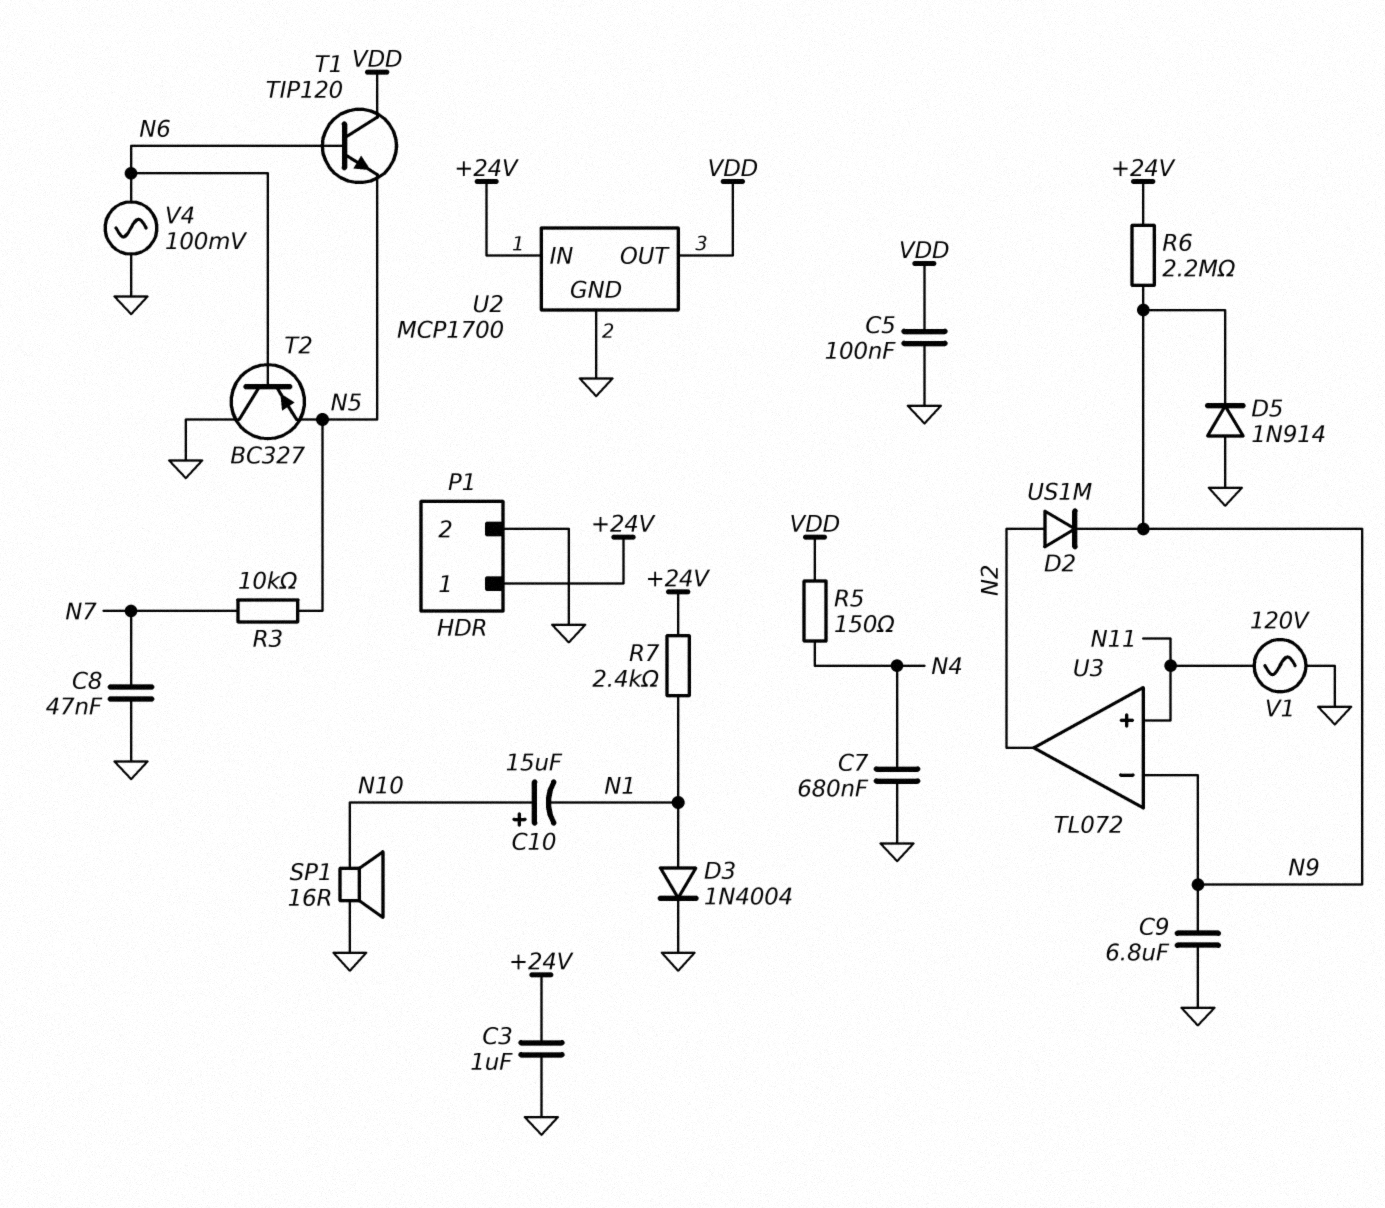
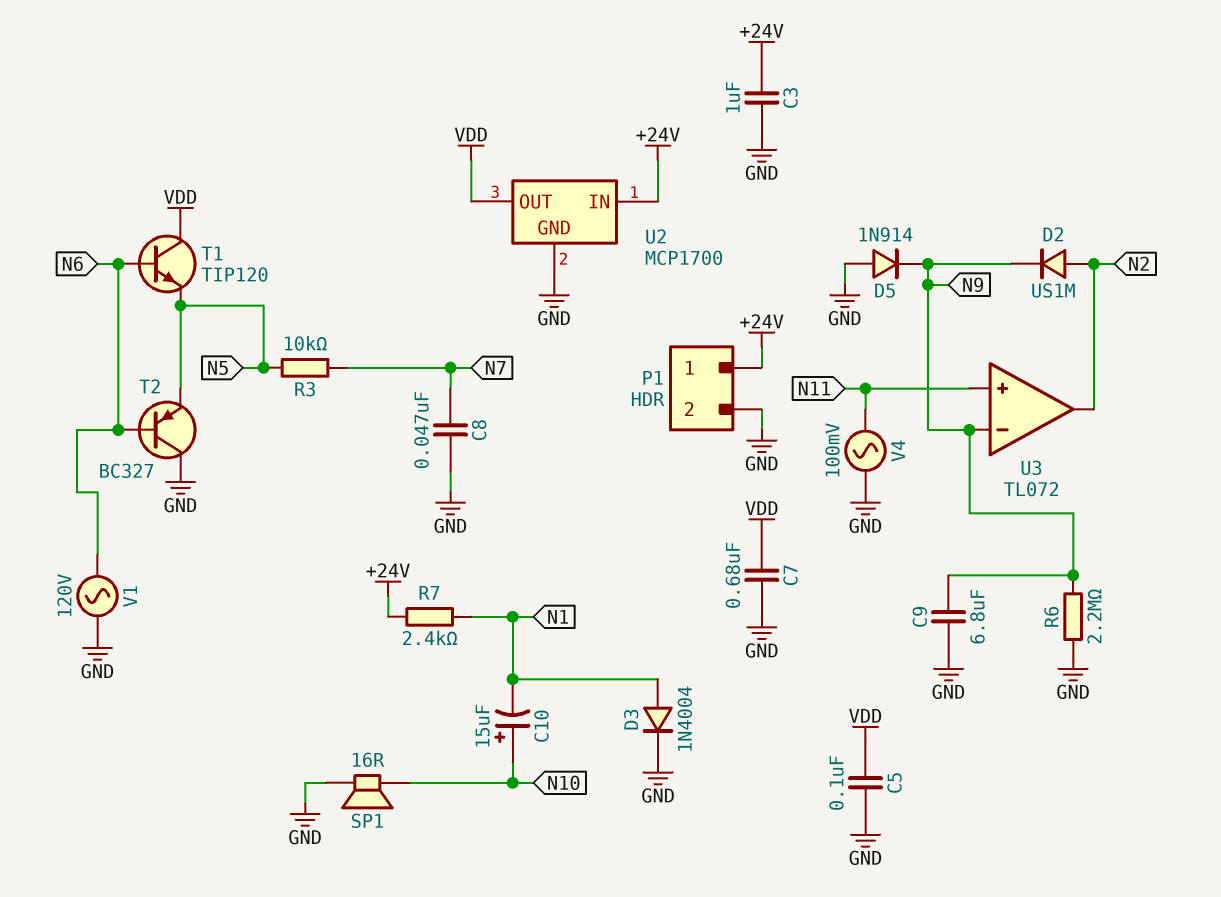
C7: 680nF (GND, N4) -> 680nF (GND, VDD)
R5: 150 (N4, VDD) -> none
R6: 2.2M (+24V, N9) -> 2.2M (GND, N9)
V1: AC 120V (GND, N11) -> AC 120V (GND, N6)
V4: AC 100mV (GND, N6) -> AC 100mV (GND, N11)

